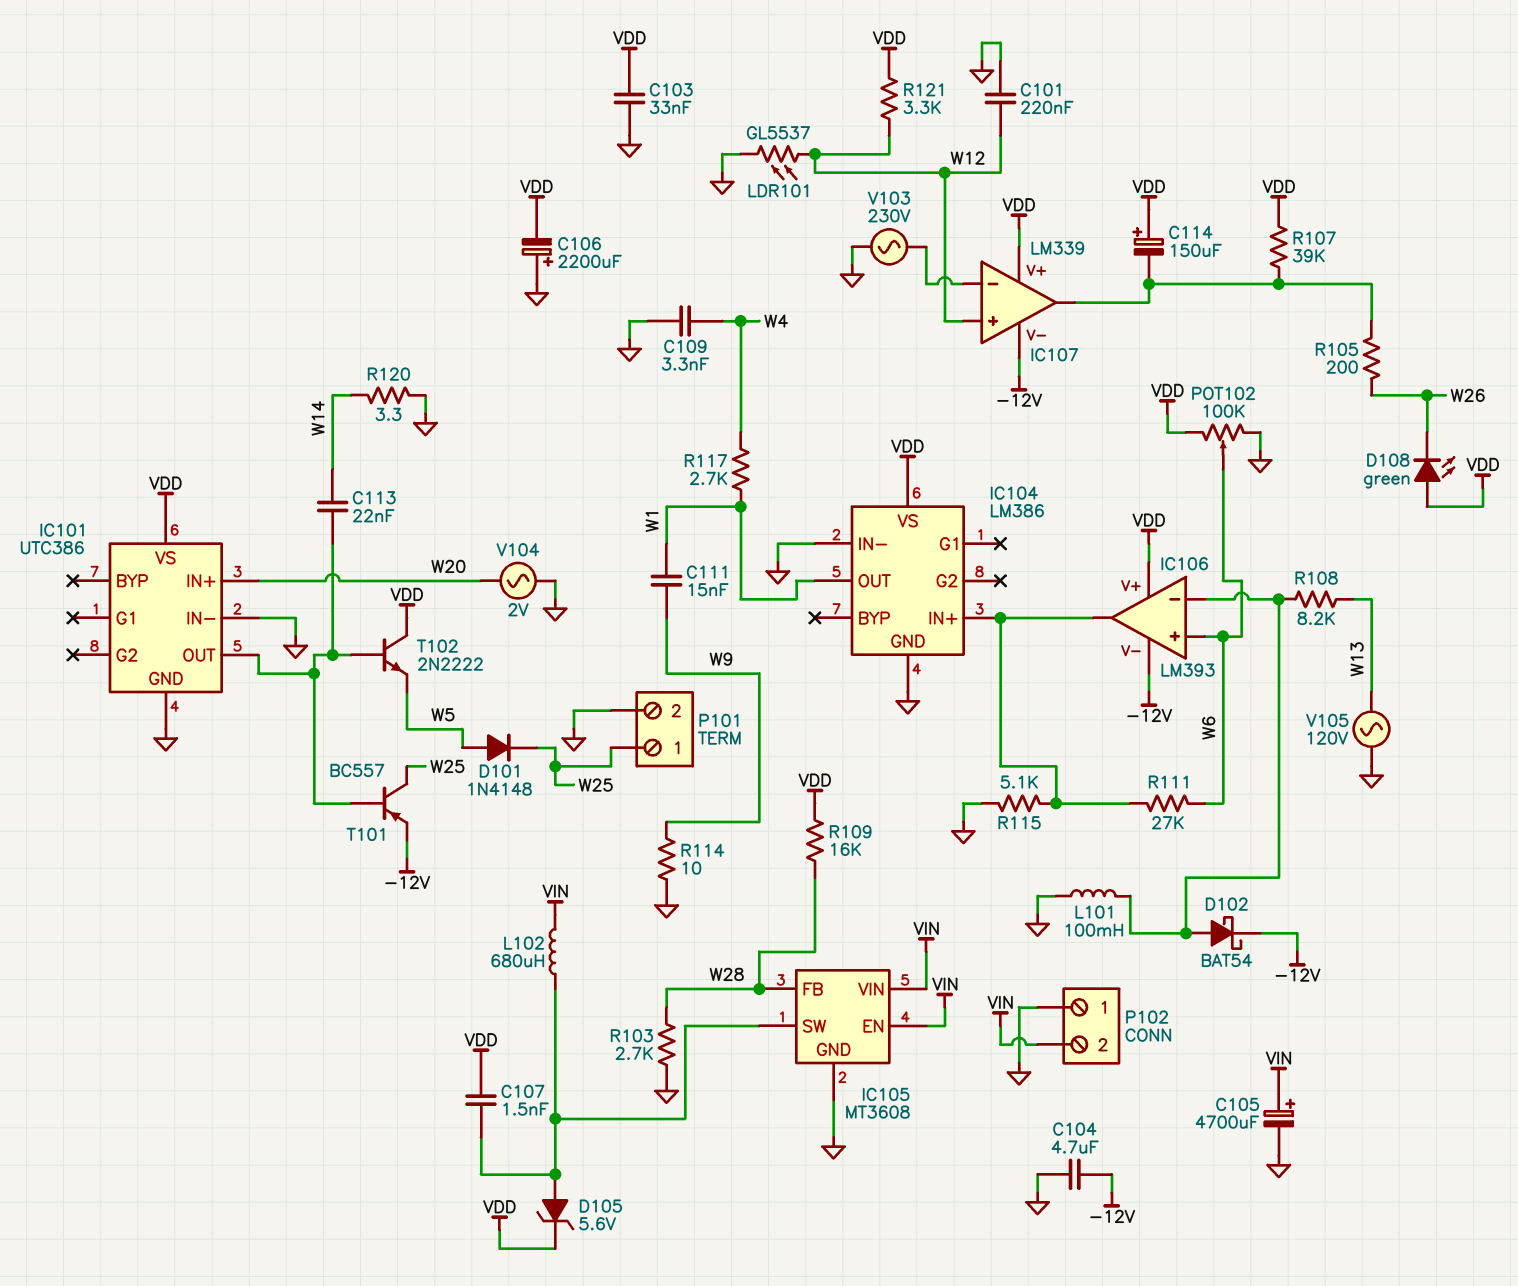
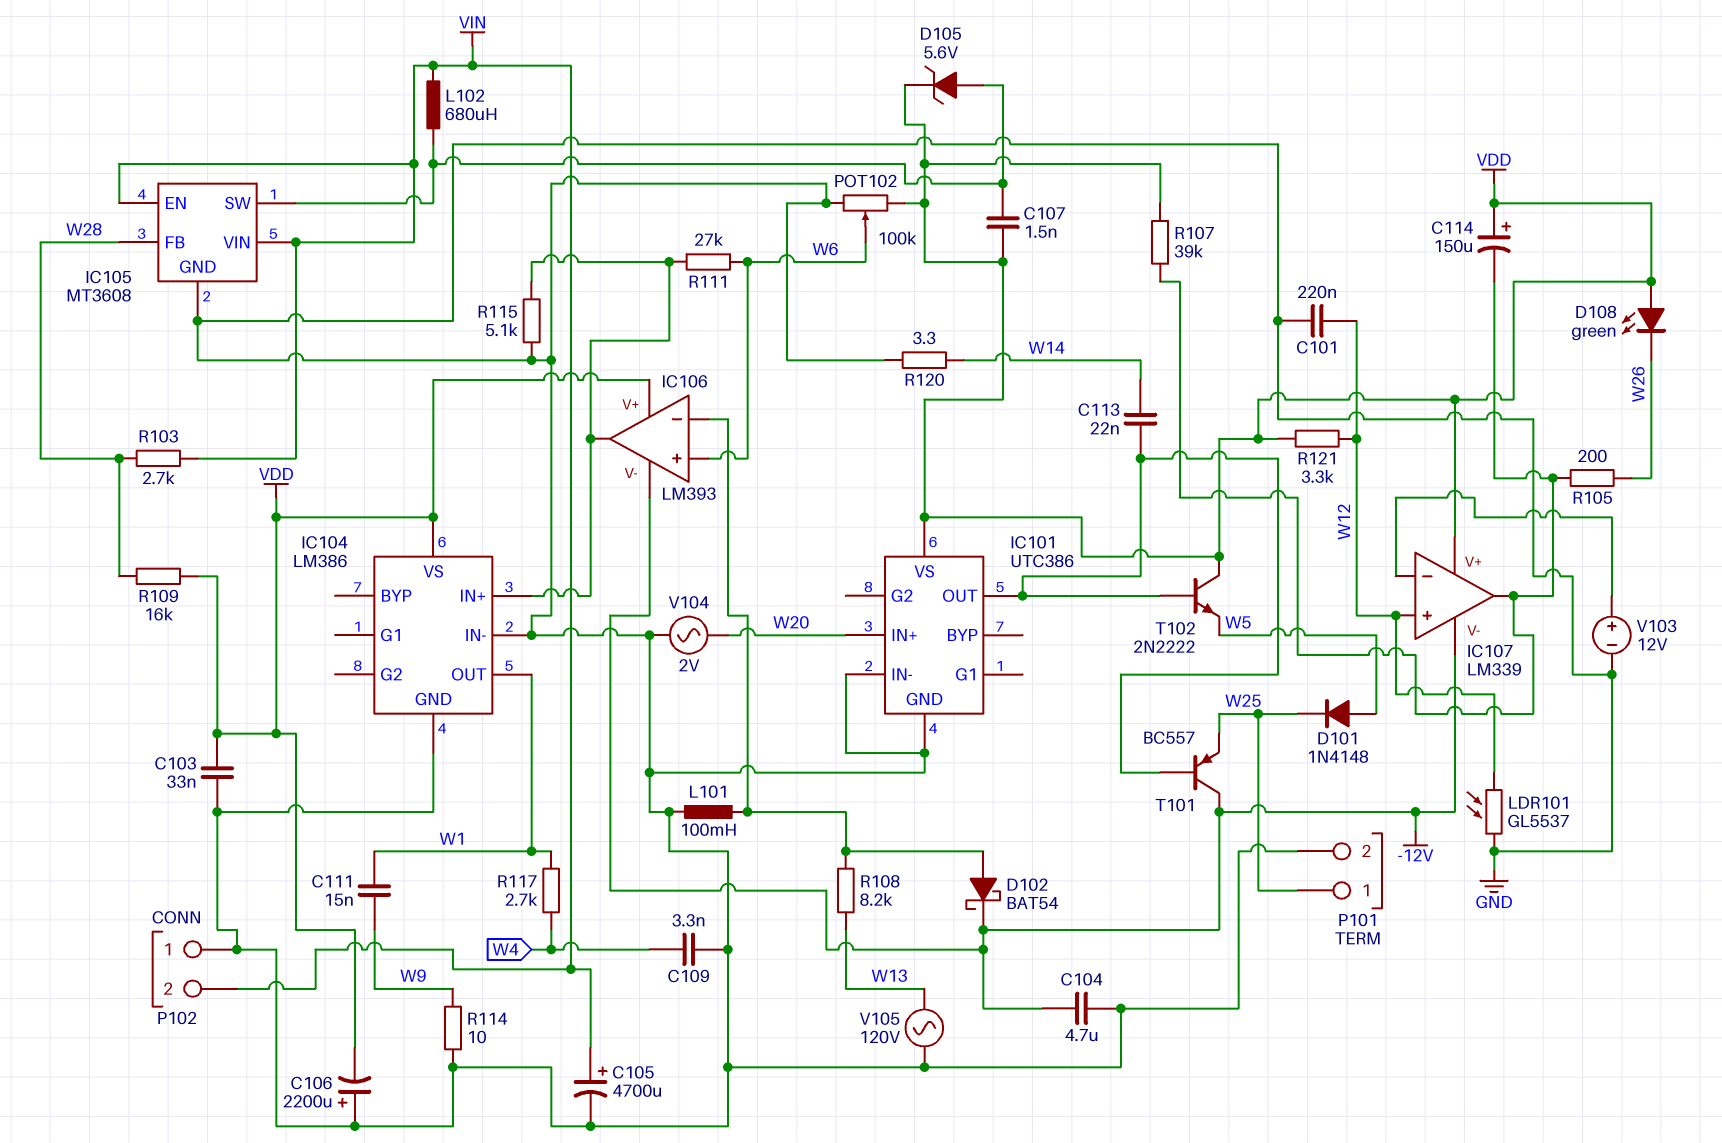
R103: 2.7k (GND, W28) -> 2.7k (VIN, W28)
T101: PNP BC557 (B IC101/OUT, C W25, E -12V) -> PNP BC557 (B IC101/OUT, C -12V, E W25)
V103: AC 230V (GND, IC107/in-) -> 12V (plus IC107/in-, minus GND)

